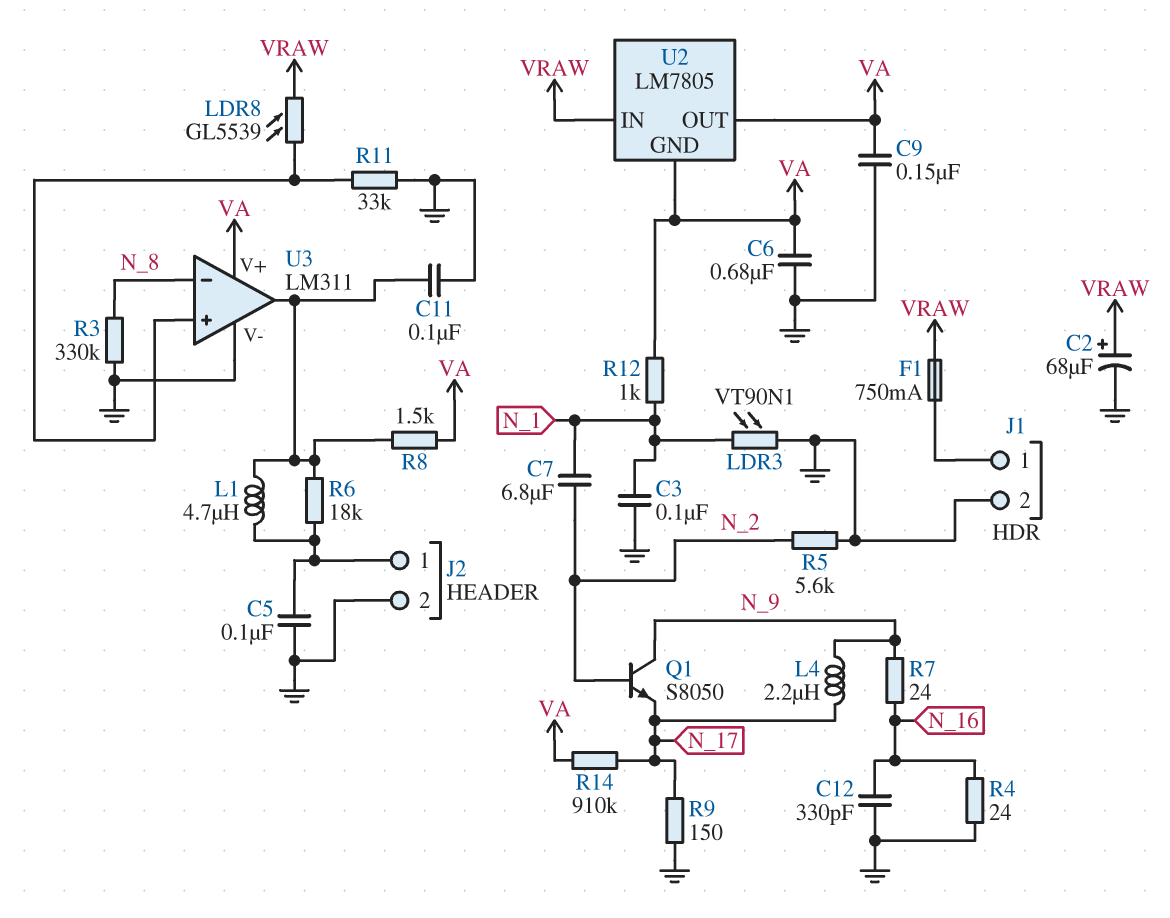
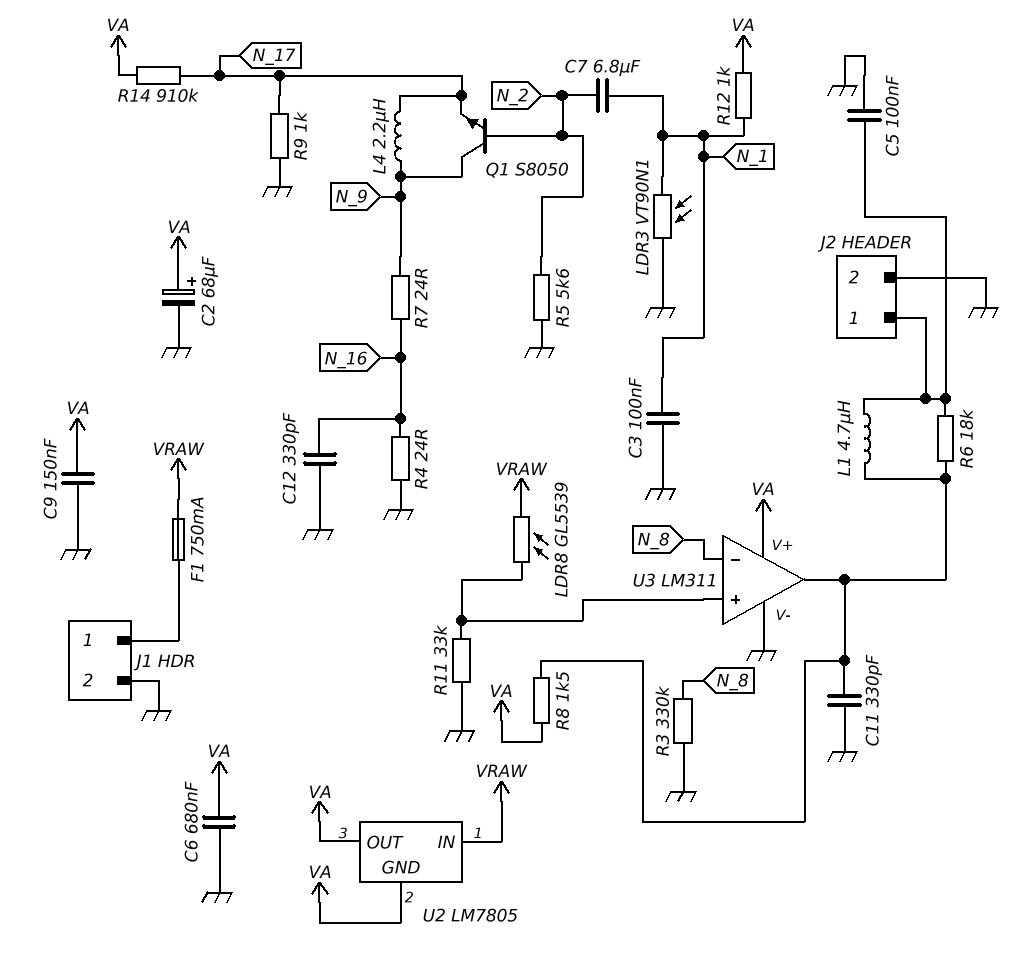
C2: 68uF (plus VRAW, minus GND) -> 68uF (plus VA, minus GND)
C11: 100nF (GND, U3/out) -> 330pF (GND, U3/out)
R9: 150 (GND, N_17) -> 1k (GND, N_17)

